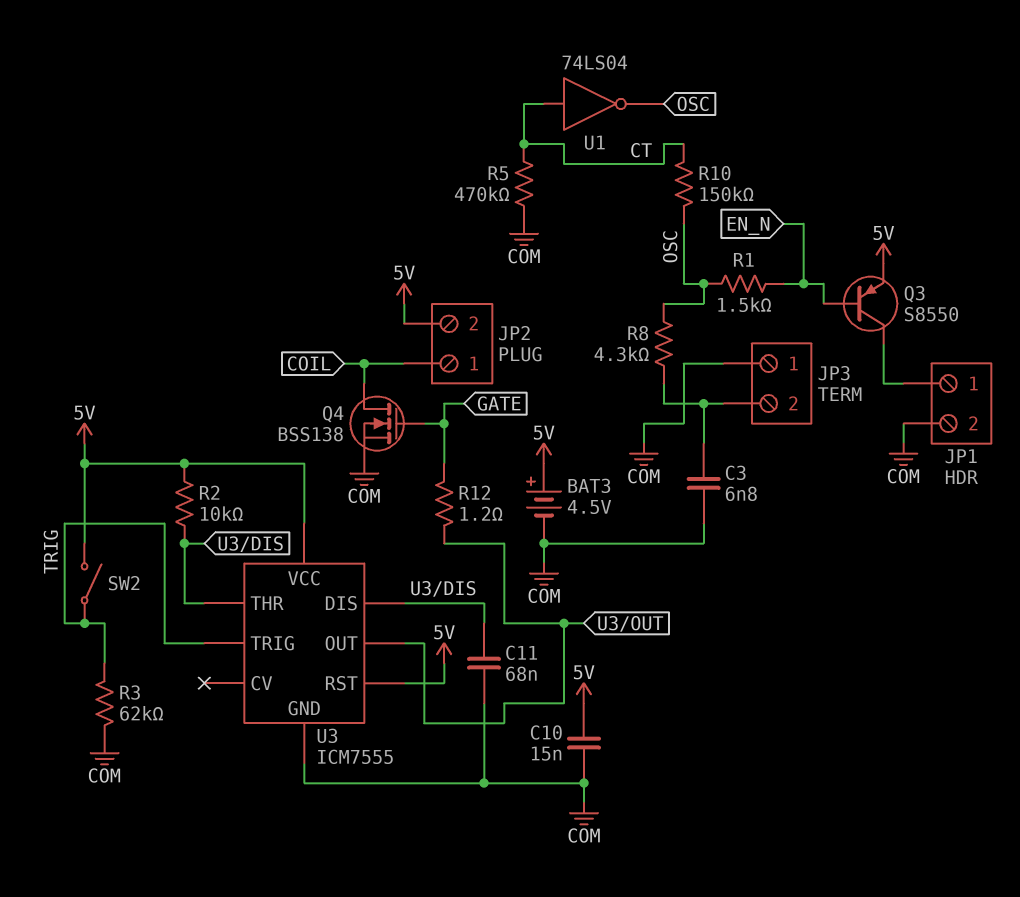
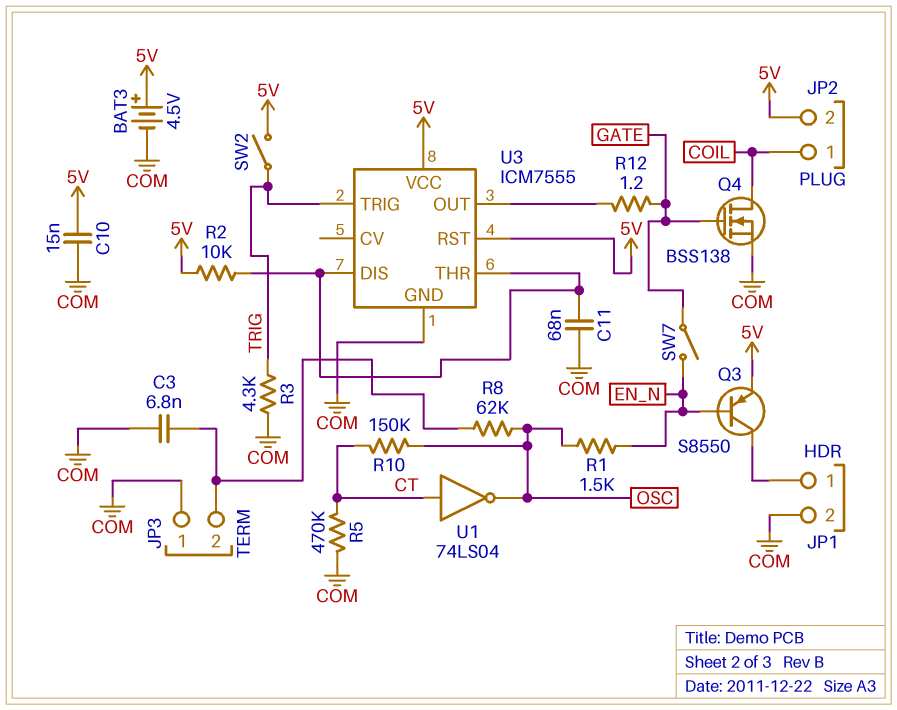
R3: 62k (COM, TRIG) -> 4.3k (COM, TRIG)
R8: 4.3k (JP3/2, OSC) -> 62k (JP3/2, OSC)
SW7: none -> switch (EN_N, GATE)

